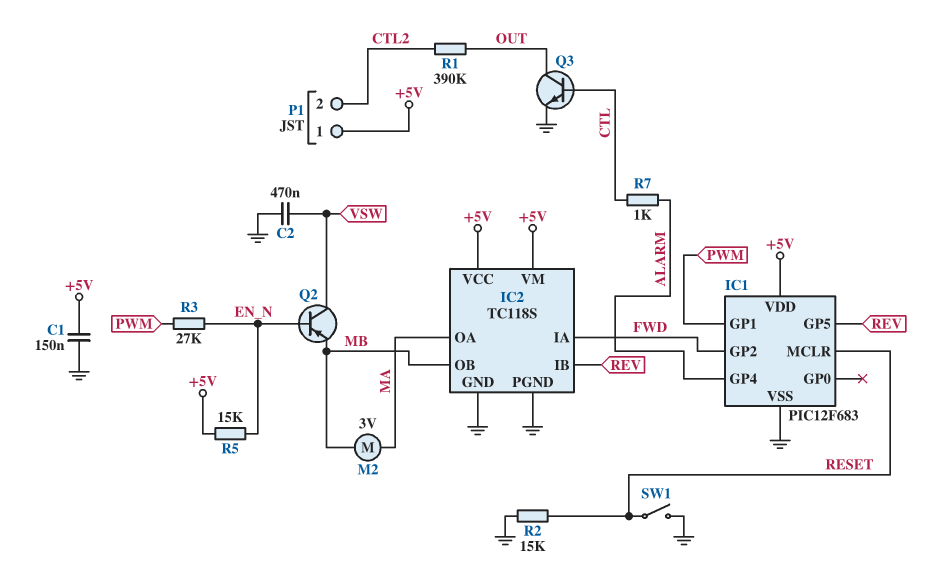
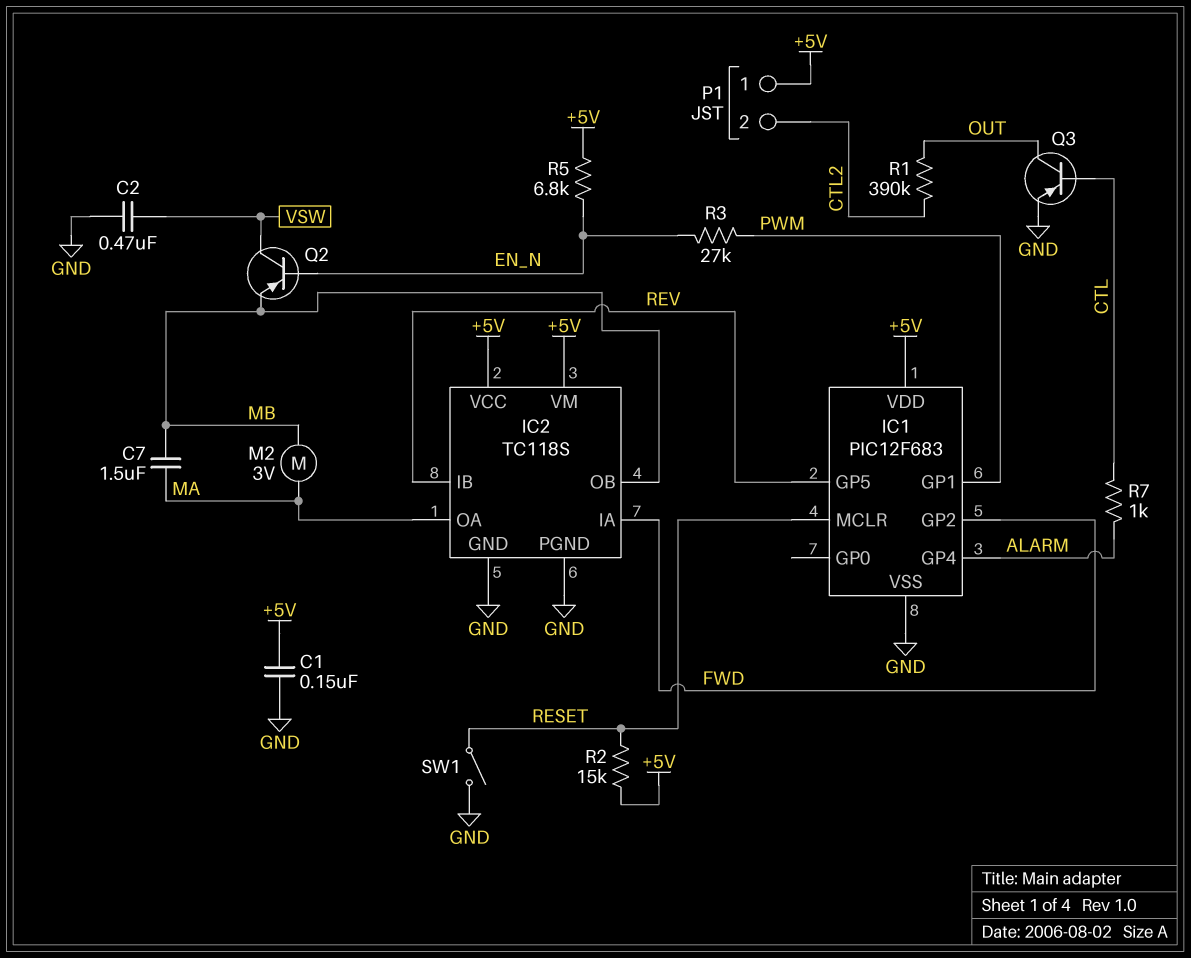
C7: none -> 1.5uF (MA, MB)
Q3: NPN (B CTL, C OUT, E GND) -> PNP (B CTL, C OUT, E GND)
R2: 15k (GND, RESET) -> 15k (+5V, RESET)
R5: 15k (+5V, EN_N) -> 6.8k (+5V, EN_N)

